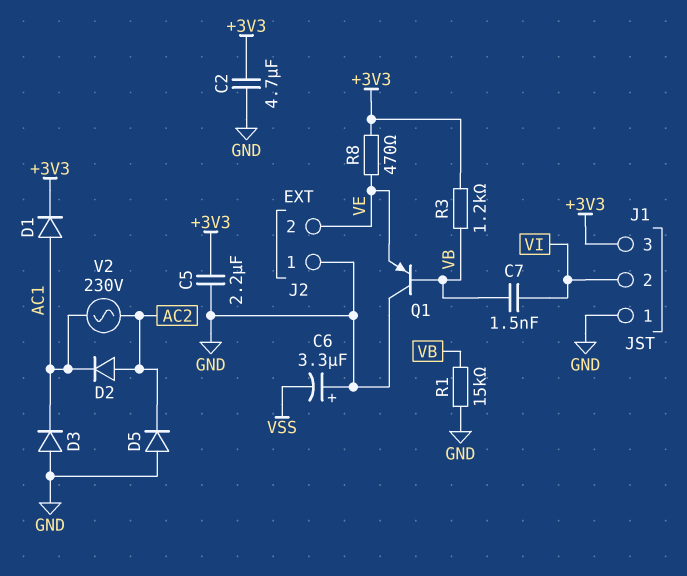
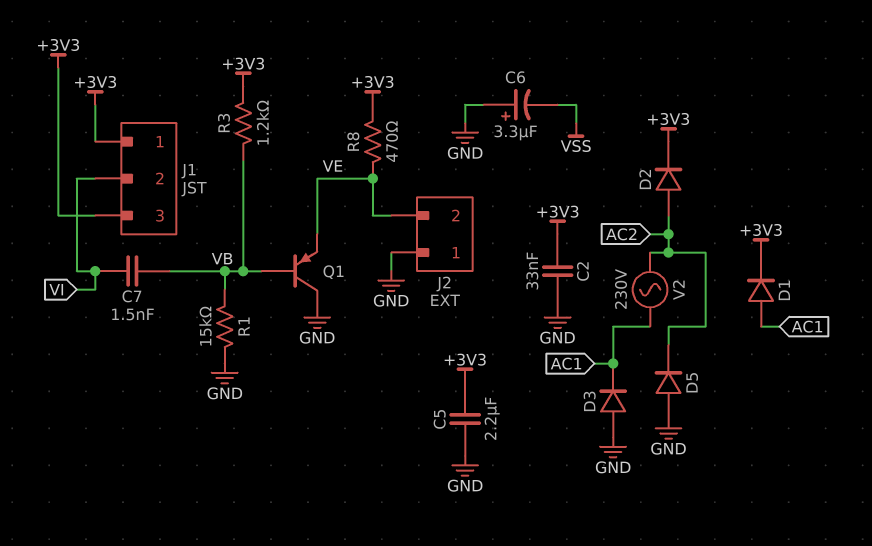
C2: 4.7uF (+3V3, GND) -> 33nF (+3V3, GND)
D2: diode (A AC2, K AC1) -> diode (A AC2, K +3V3)
J1 pin 1: GND -> +3V3

